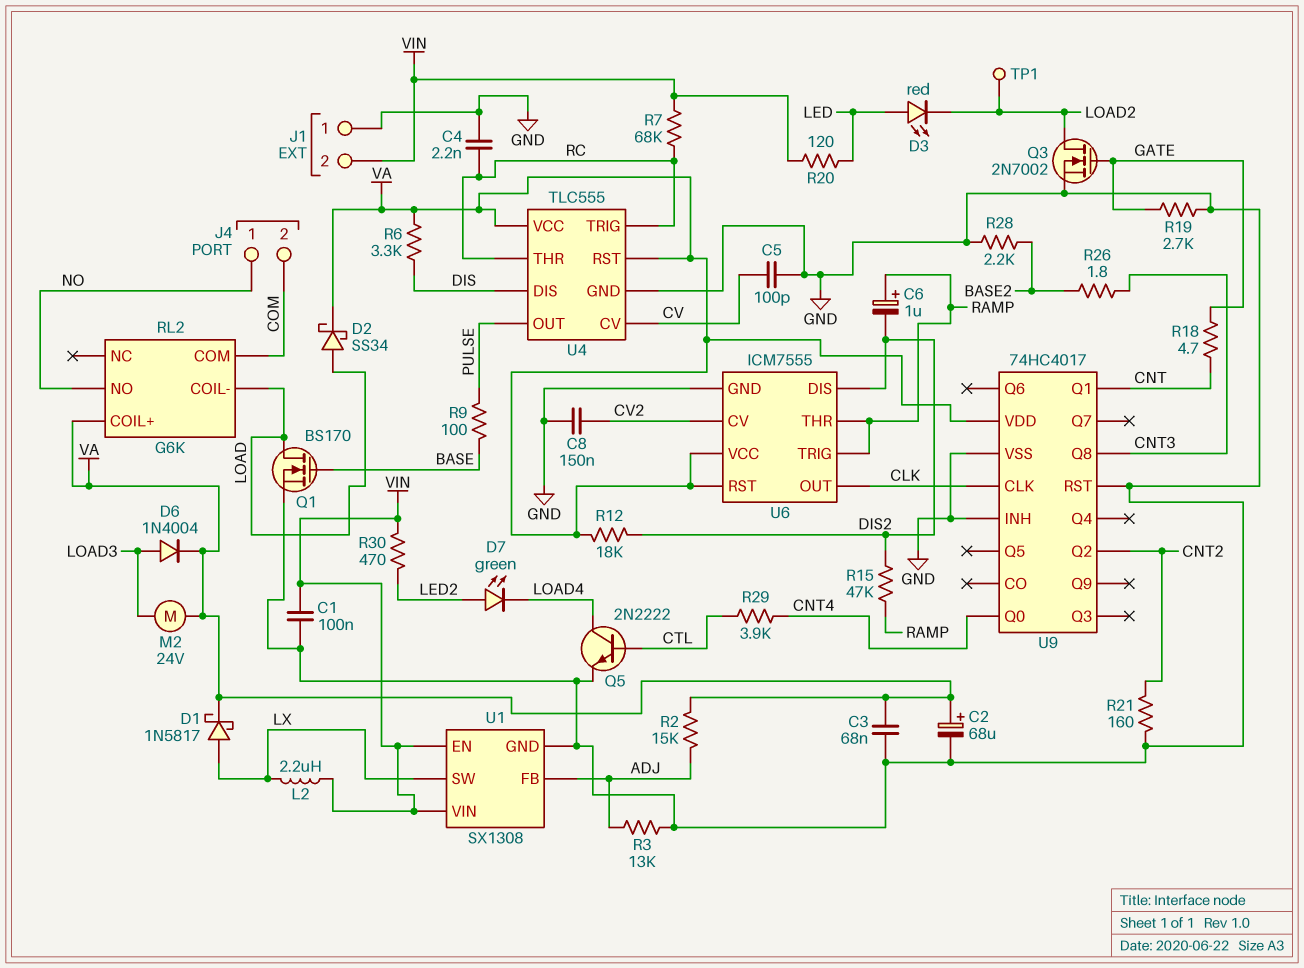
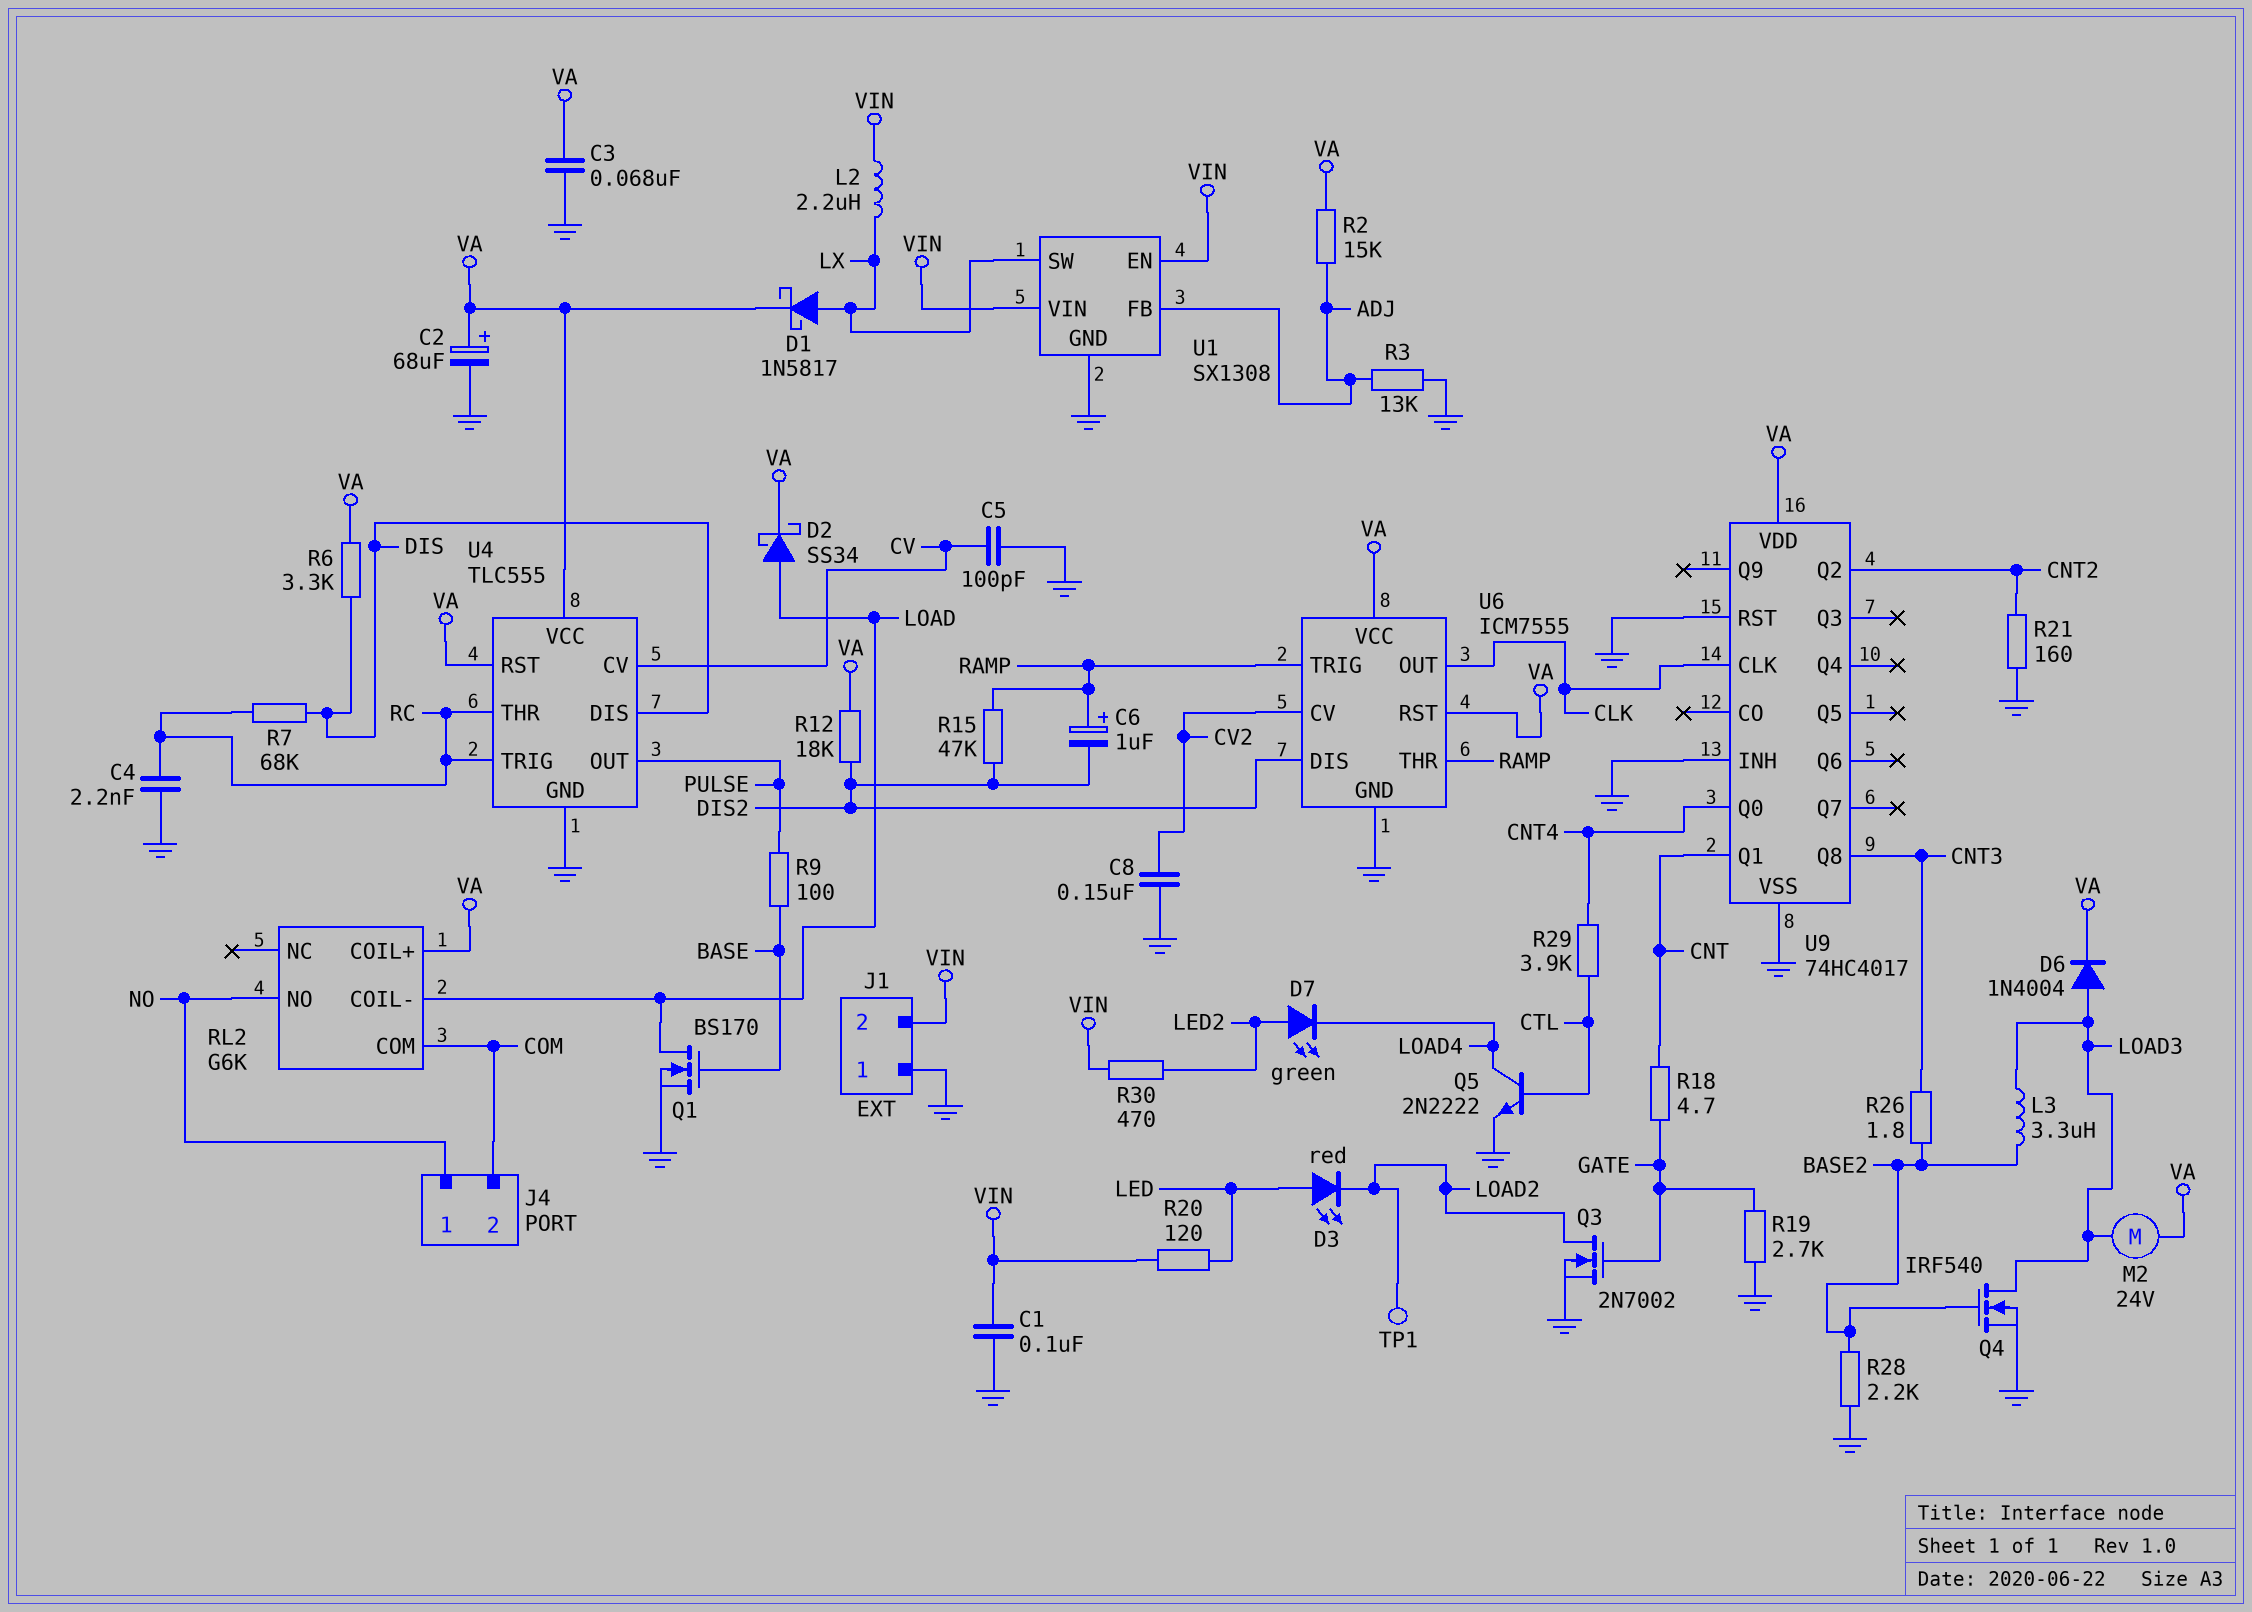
L3: none -> 3.3uH (BASE2, LOAD3)
Q4: none -> NMOS IRF540 (G BASE2, D LOAD3, S GND)
R7: 68k (RC, VIN) -> 68k (DIS, RC)

